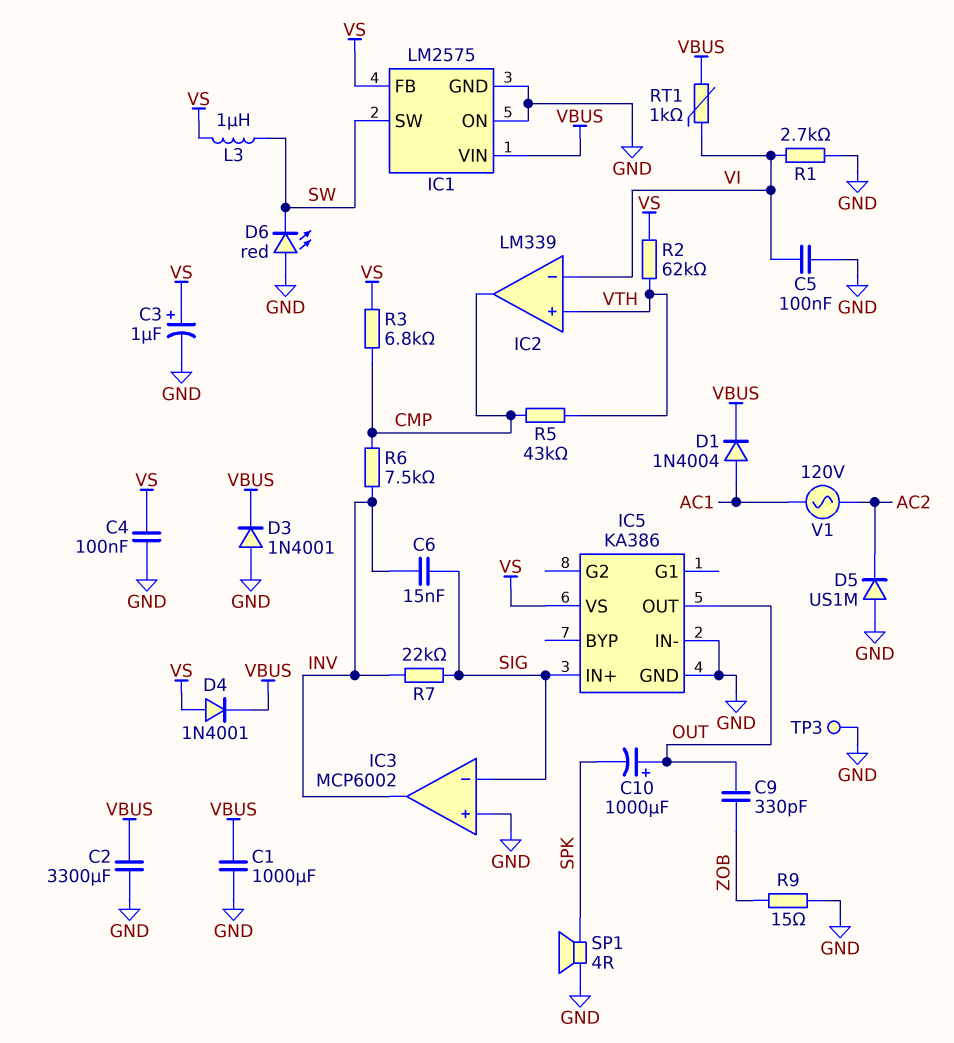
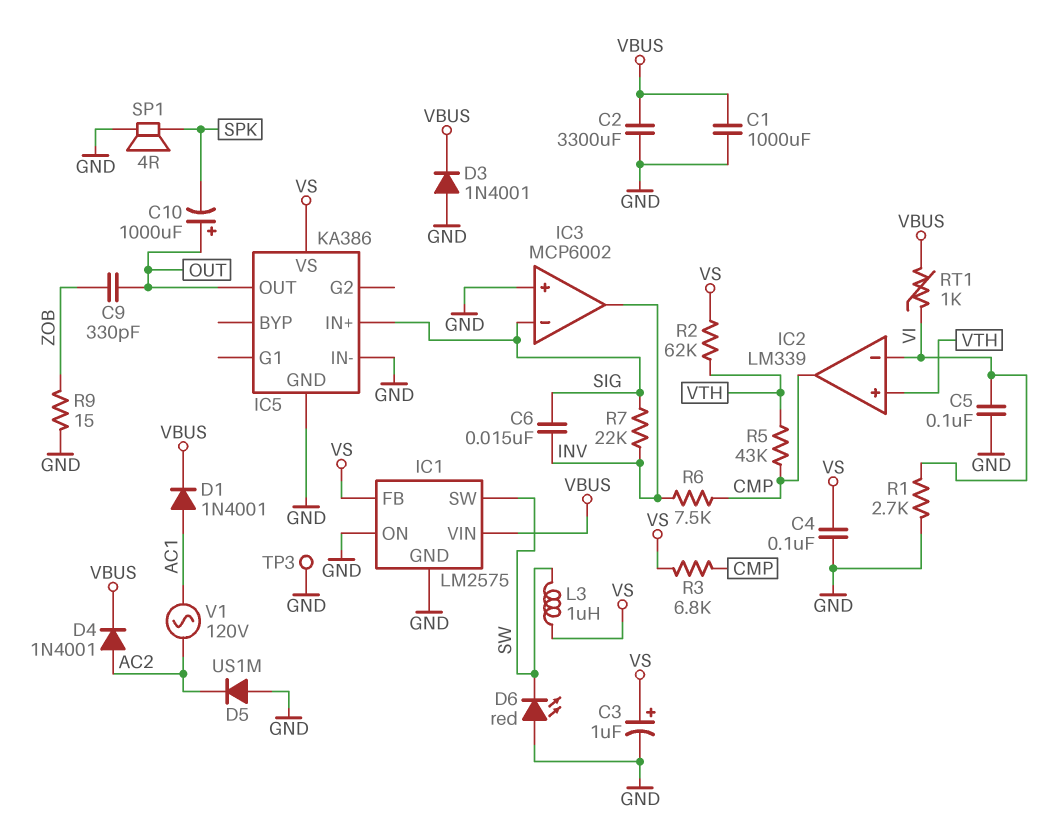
D1: diode 1N4004 (A AC1, K VBUS) -> diode 1N4001 (A AC1, K VBUS)
D4: diode 1N4001 (A VS, K VBUS) -> diode 1N4001 (A AC2, K VBUS)

